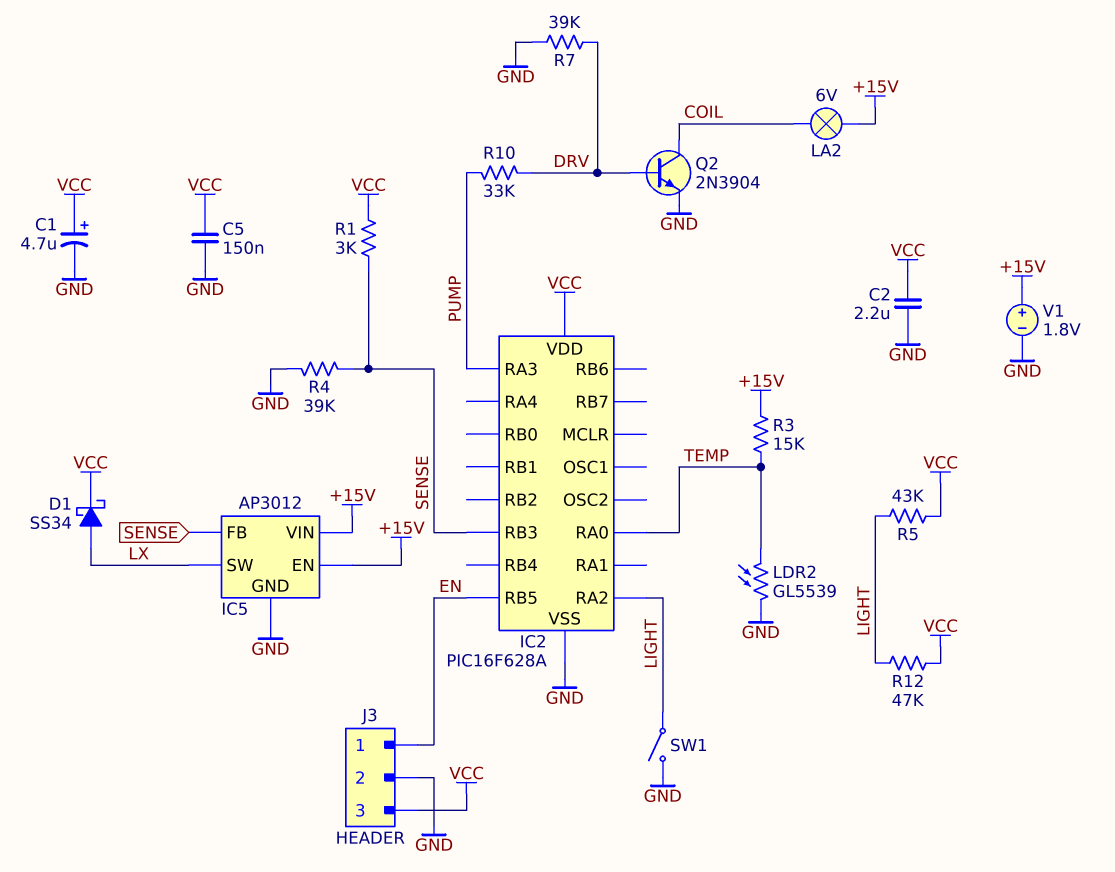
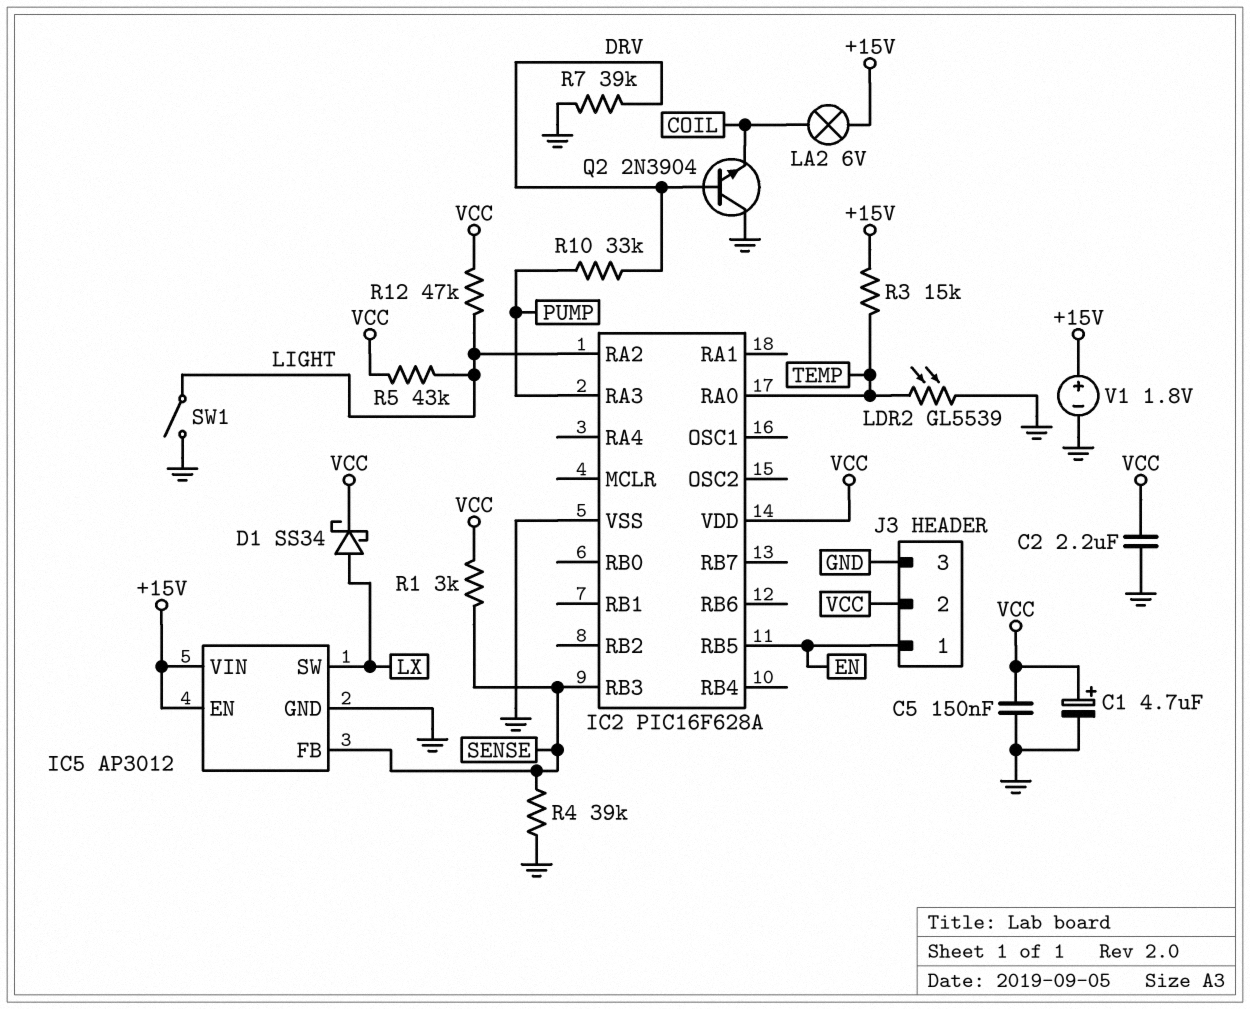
J3 pin 2: GND -> VCC
J3 pin 3: VCC -> GND
Q2: NPN 2N3904 (B DRV, C COIL, E GND) -> NPN 2N3904 (B DRV, C GND, E COIL)

